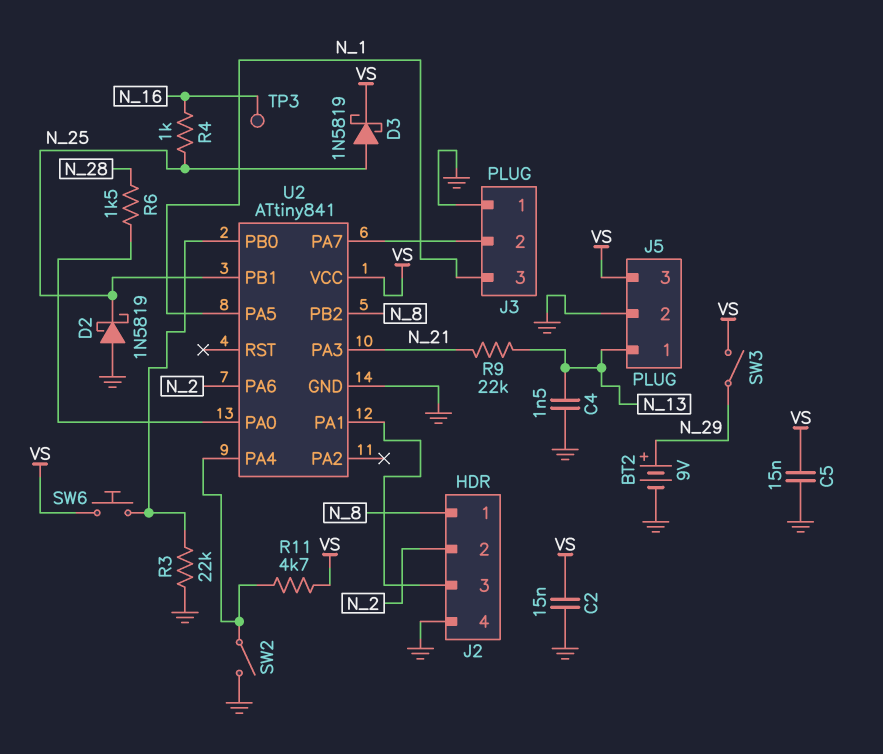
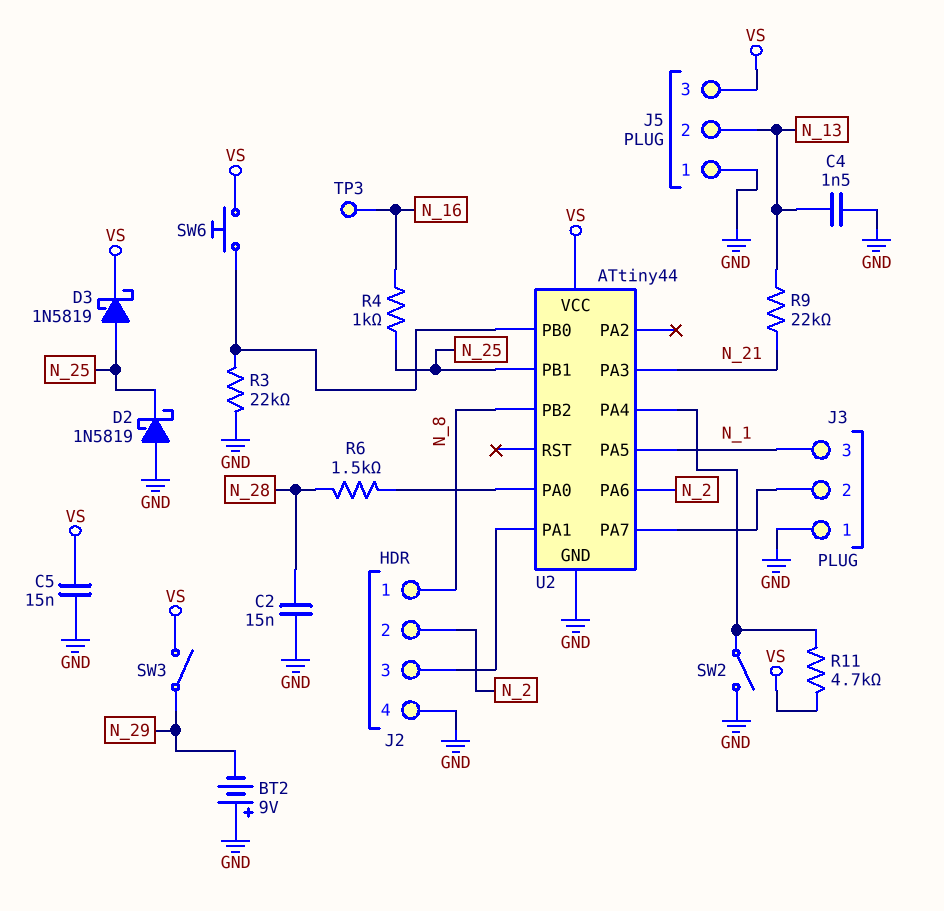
BT2: 9V (plus N_29, minus GND) -> 9V (plus GND, minus N_29)
C2: 15nF (GND, VS) -> 15nF (GND, N_28)
J5 pin 1: N_13 -> GND
J5 pin 2: GND -> N_13
U2: ATtiny841 -> ATtiny44

